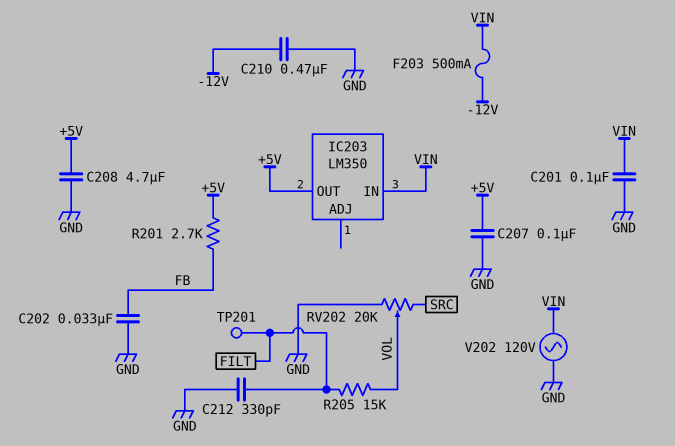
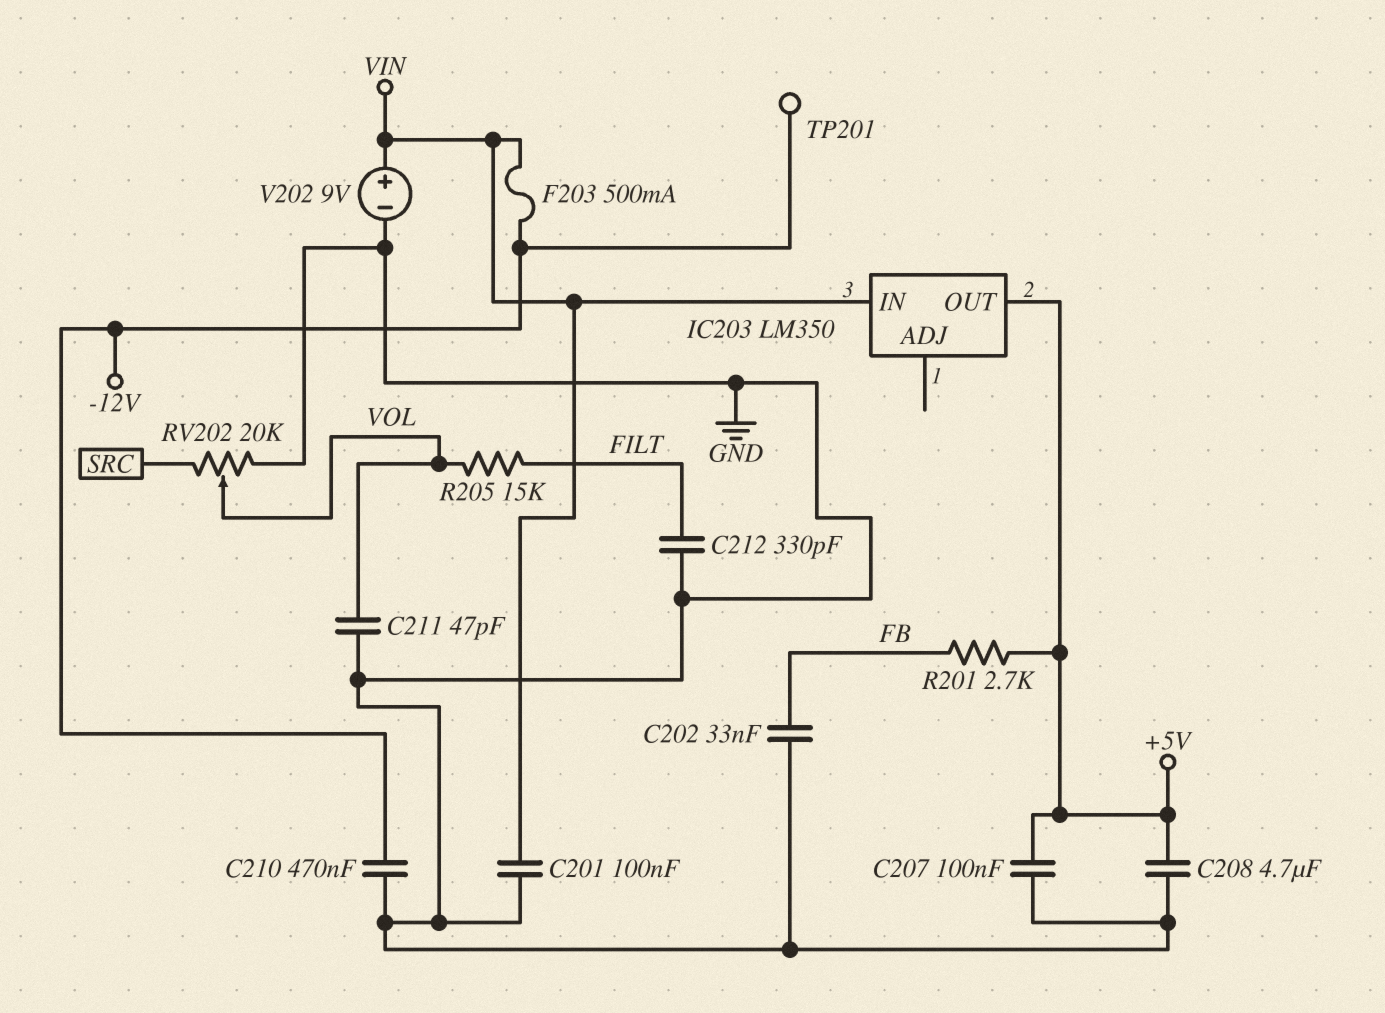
C211: none -> 47pF (GND, VOL)
TP201: test point (FILT) -> test point (-12V)
V202: AC 120V (GND, VIN) -> 9V (plus VIN, minus GND)

